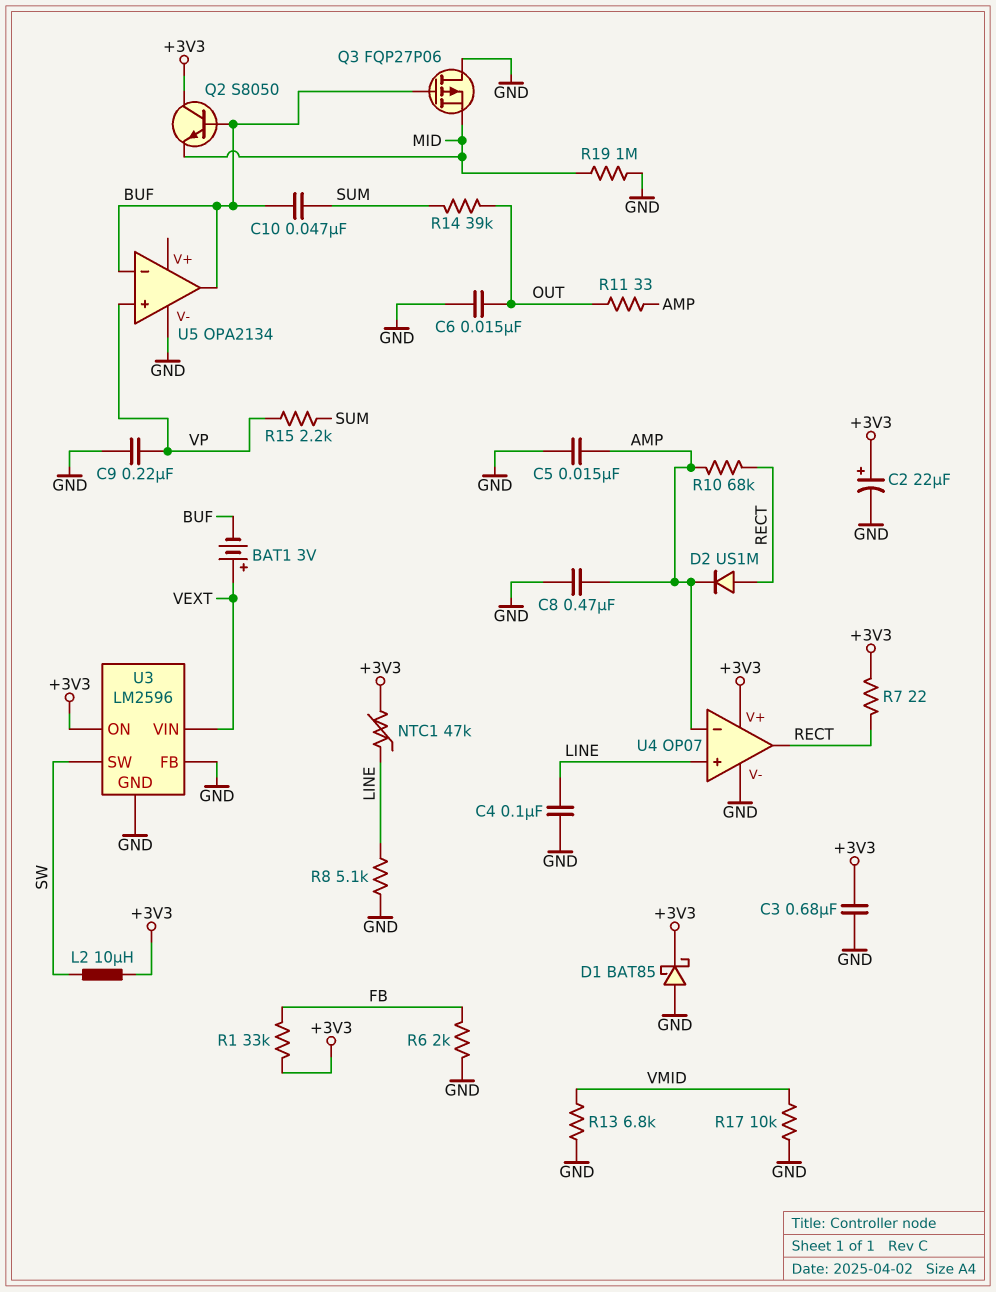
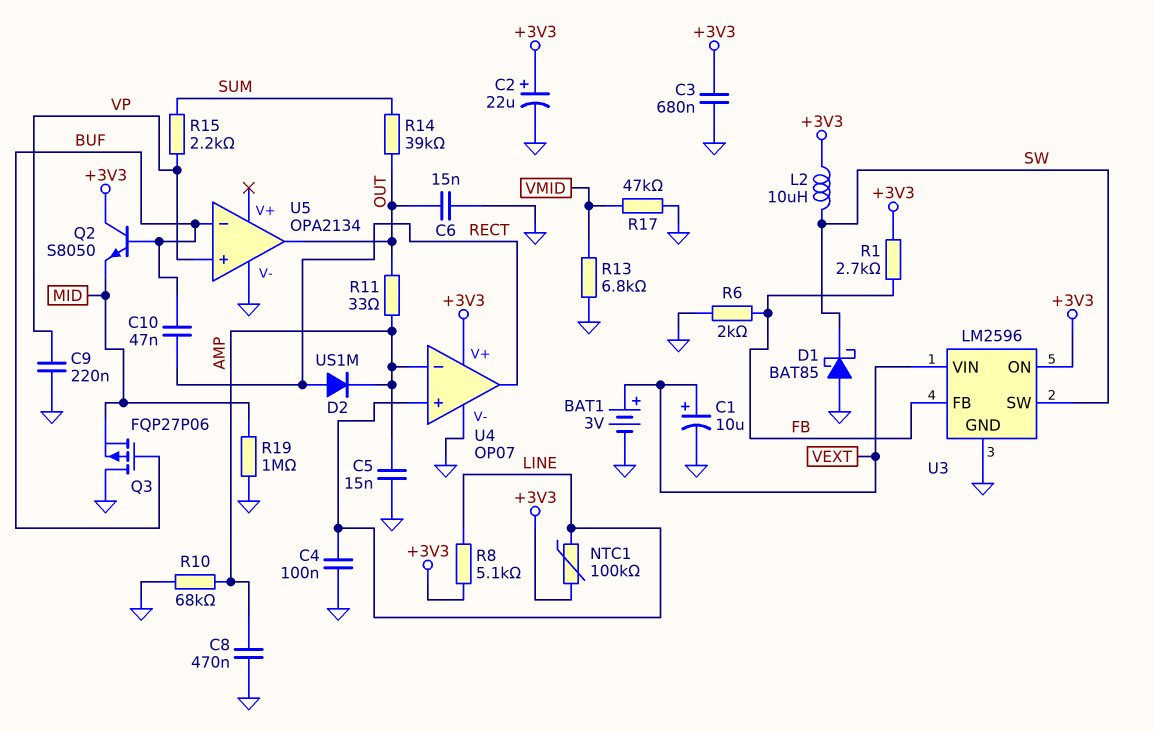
BAT1: 3V (plus VEXT, minus BUF) -> 3V (plus VEXT, minus GND)
C1: none -> 10uF (plus VEXT, minus GND)
C10: 47nF (BUF, SUM) -> 47nF (BUF, RECT)
D1: schottky BAT85 (A GND, K +3V3) -> schottky BAT85 (A GND, K SW)
NTC1: 47k (+3V3, LINE) -> 100k (+3V3, LINE)
R1: 33k (+3V3, FB) -> 2.7k (+3V3, FB)
R7: 22 (+3V3, RECT) -> none
R8: 5.1k (GND, LINE) -> 5.1k (+3V3, LINE)
R10: 68k (AMP, RECT) -> 68k (AMP, GND)
R17: 10k (GND, VMID) -> 47k (GND, VMID)
U3 pin FB: GND -> FB
U5 pin out: BUF -> OUT

